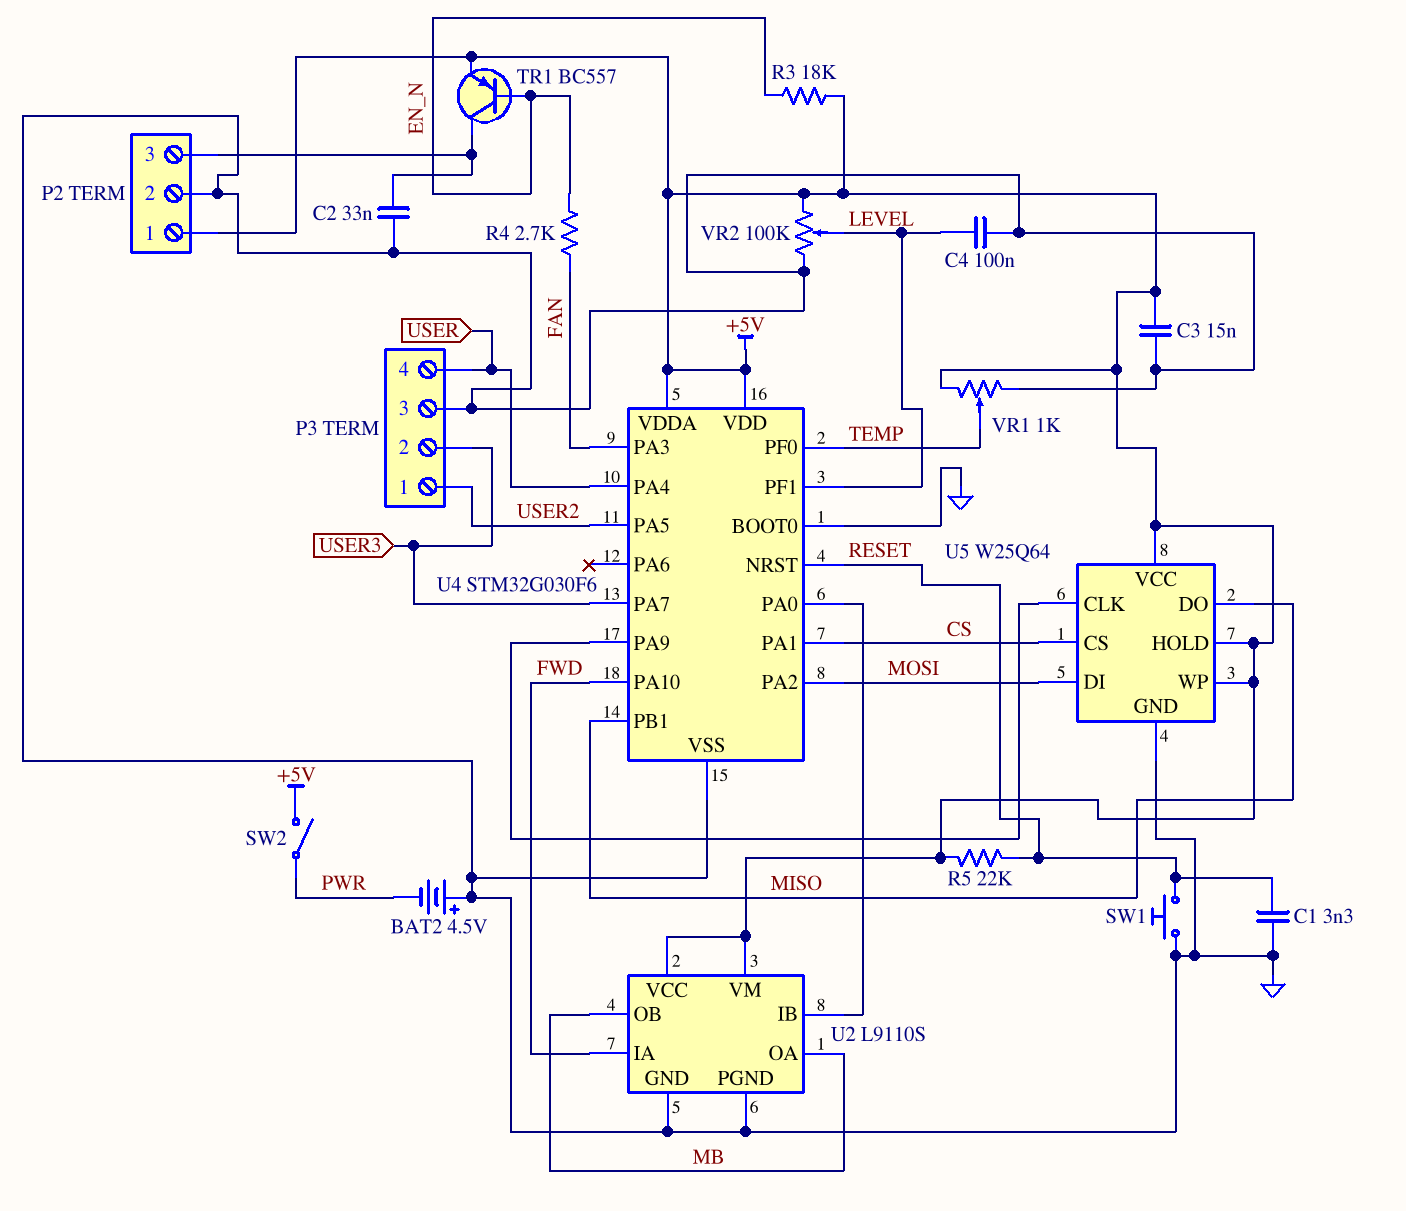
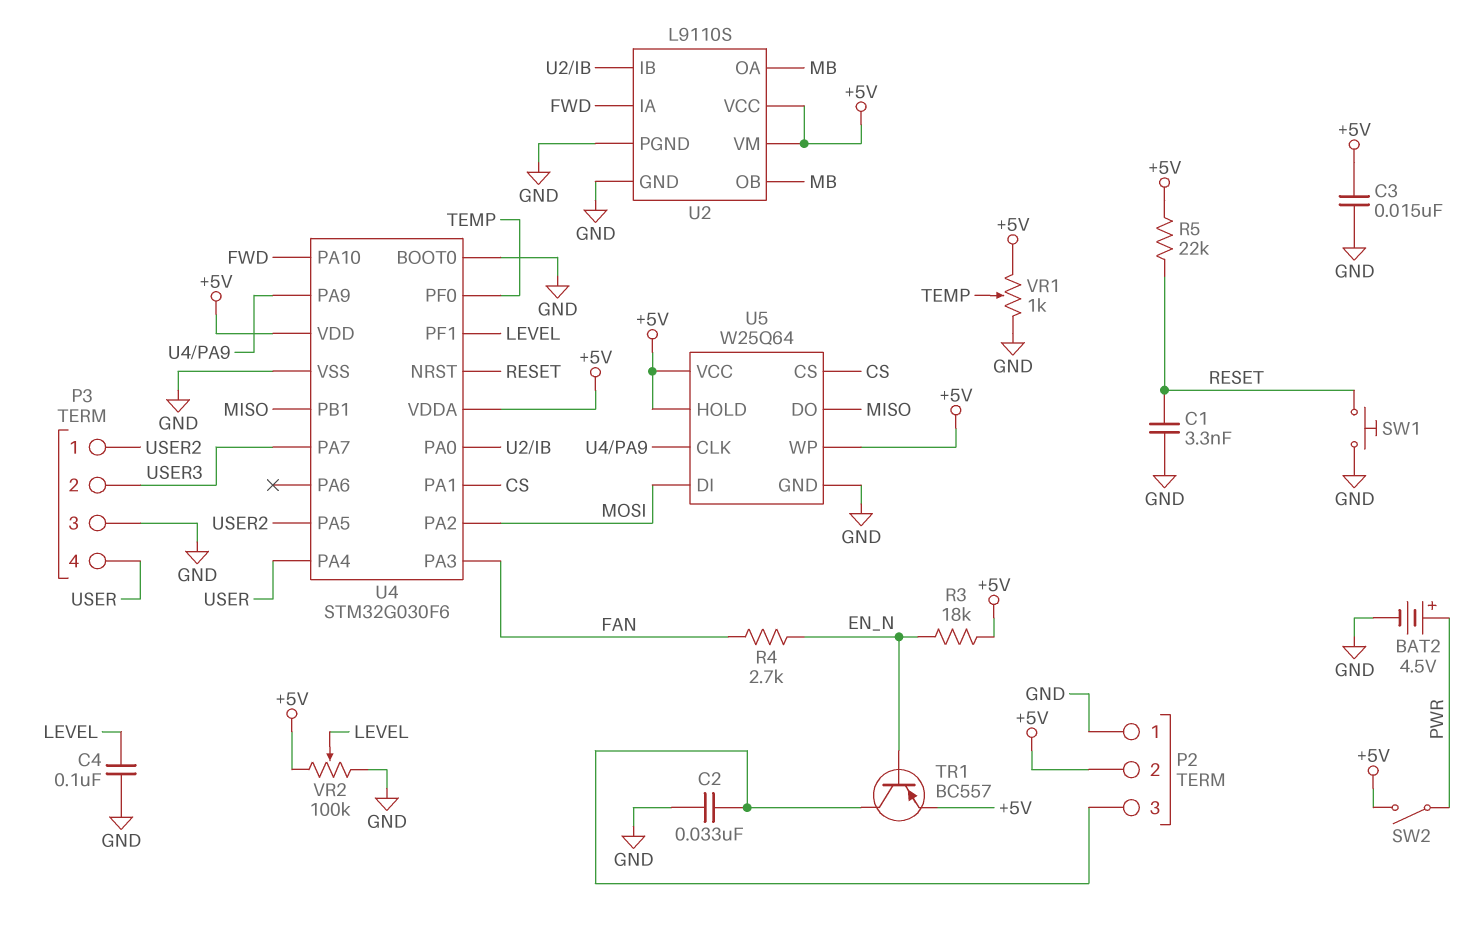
BAT2: 4.5V (plus GND, minus PWR) -> 4.5V (plus PWR, minus GND)
P2 pin 1: +5V -> GND
P2 pin 2: GND -> +5V

